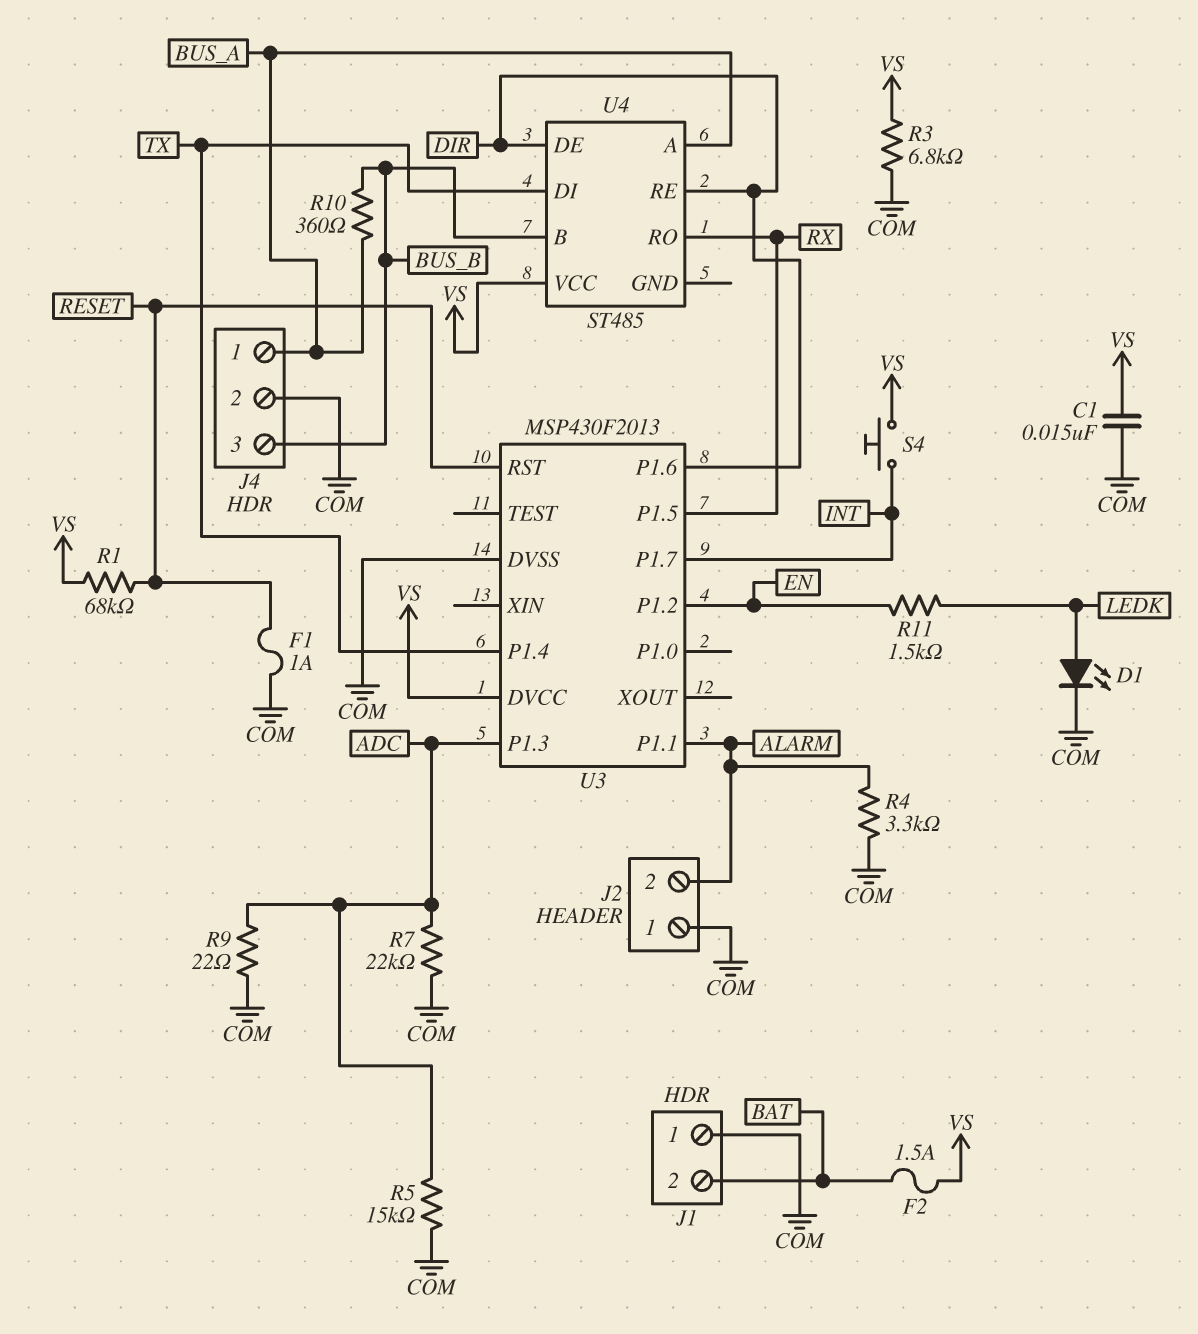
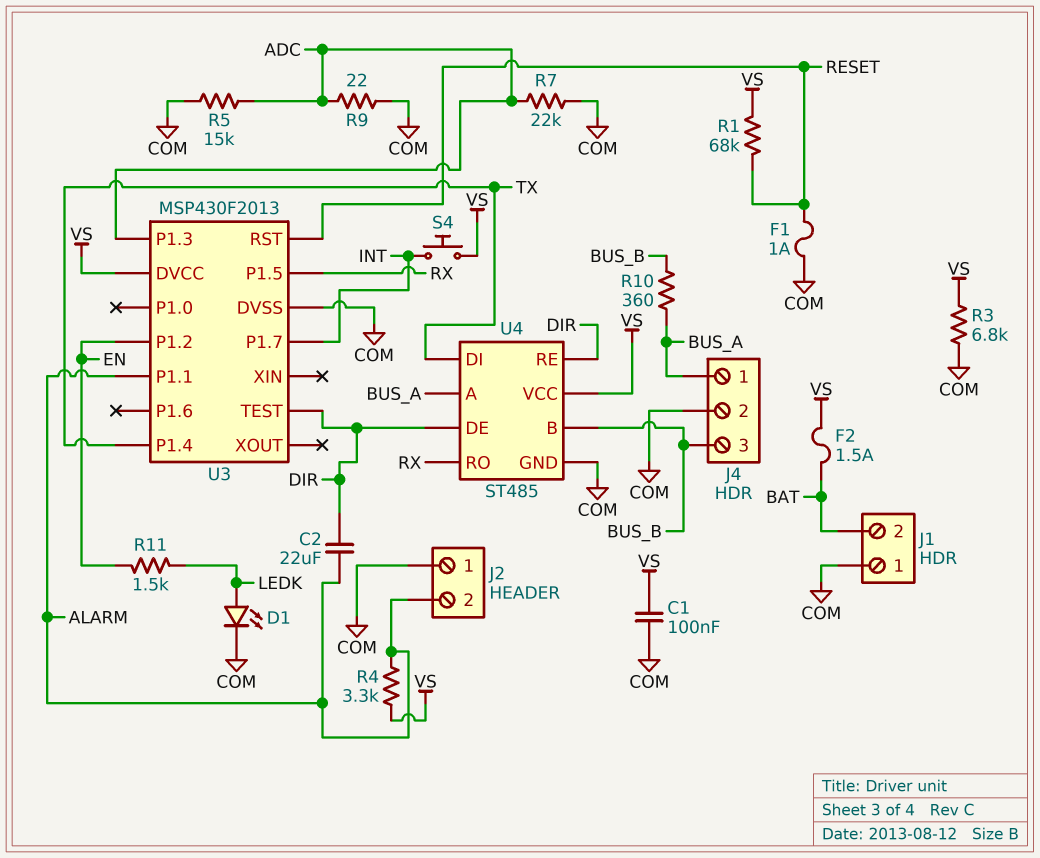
C1: 15nF (COM, VS) -> 100nF (COM, VS)
C2: none -> 22uF (ALARM, DIR)
R4: 3.3k (ALARM, COM) -> 3.3k (ALARM, VS)
U3 pin P1.6: DIR -> none
U3 pin TEST: none -> DIR
U4 pin GND: none -> COM

